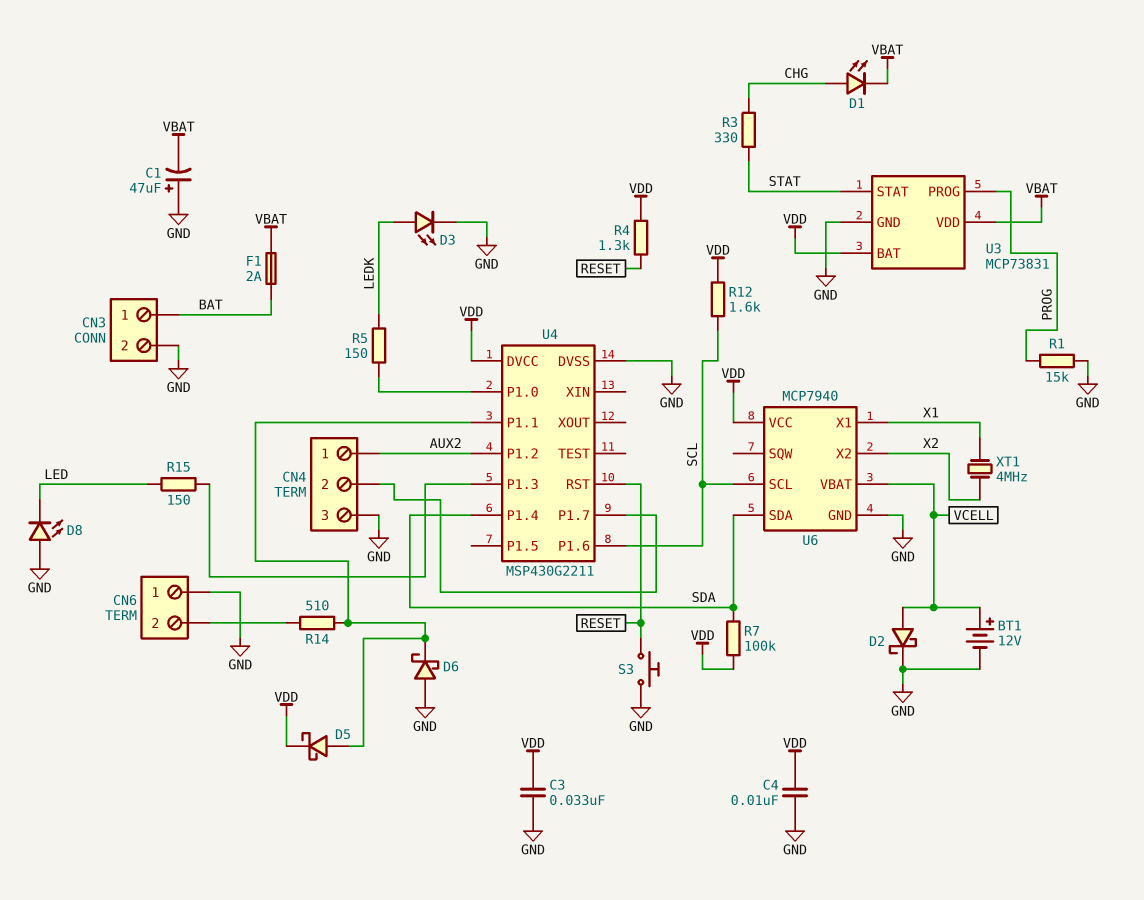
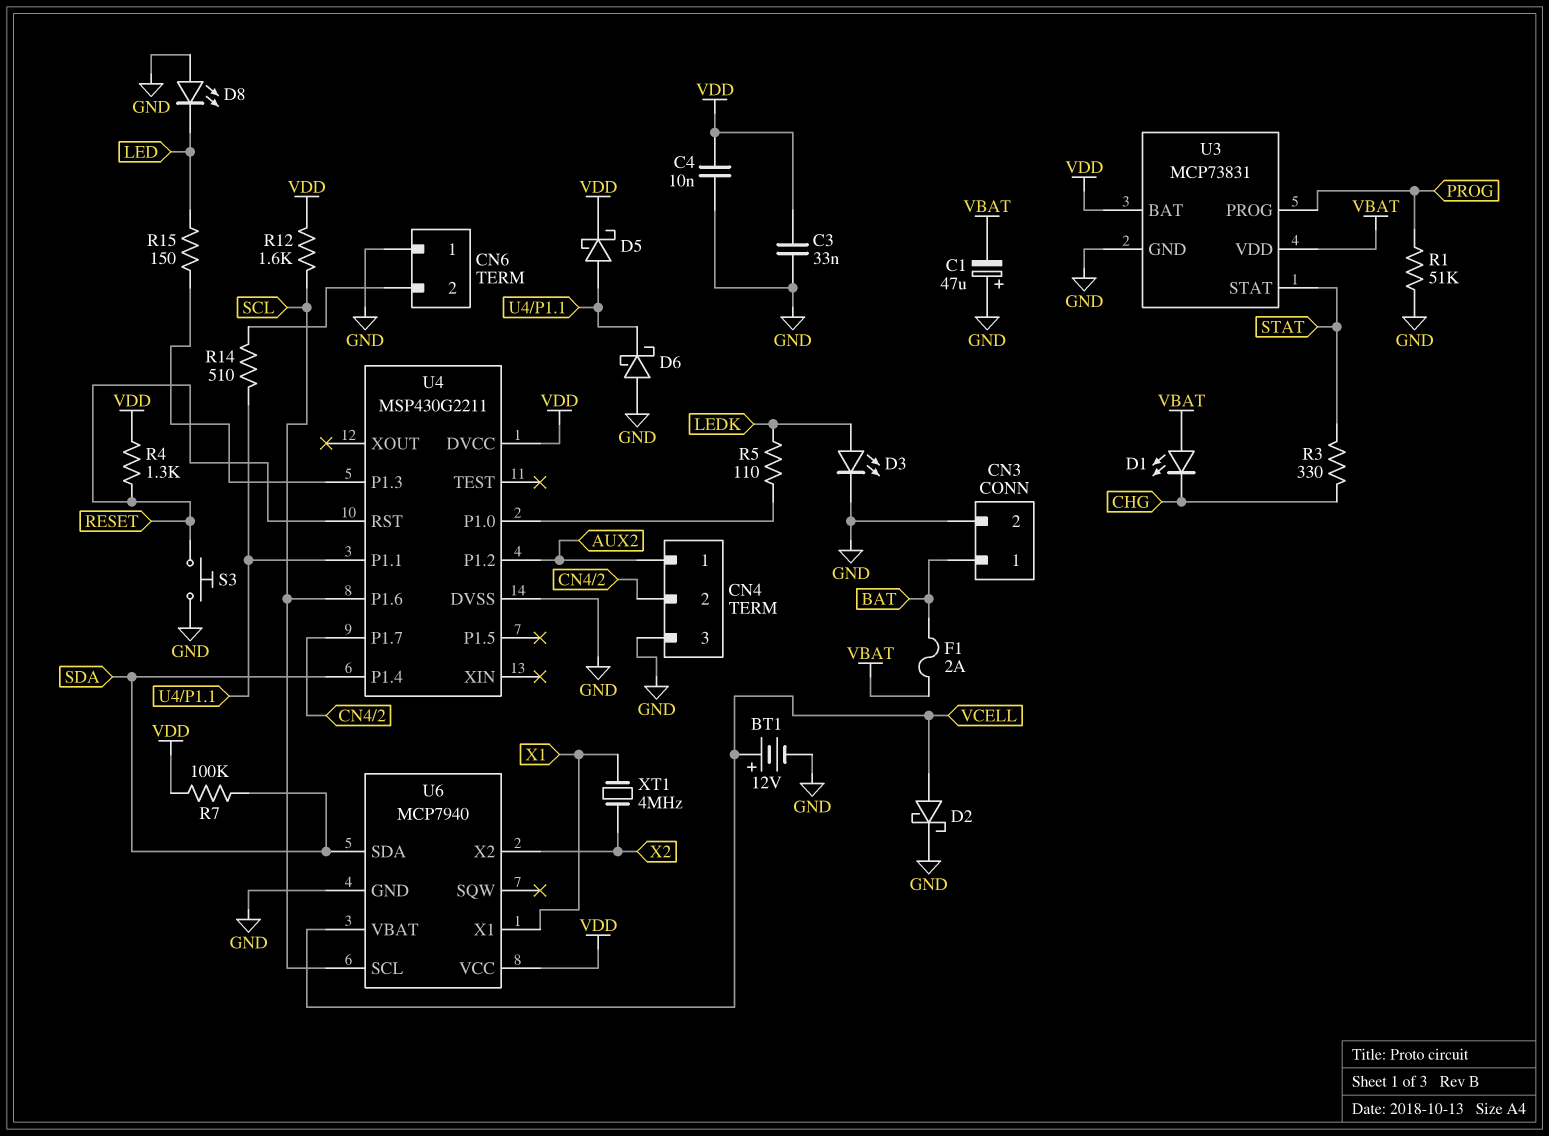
D1: LED (A CHG, K VBAT) -> LED (A VBAT, K CHG)
R1: 15k (GND, PROG) -> 51k (GND, PROG)
R5: 150 (LEDK, U4/P1.0) -> 110 (LEDK, U4/P1.0)

